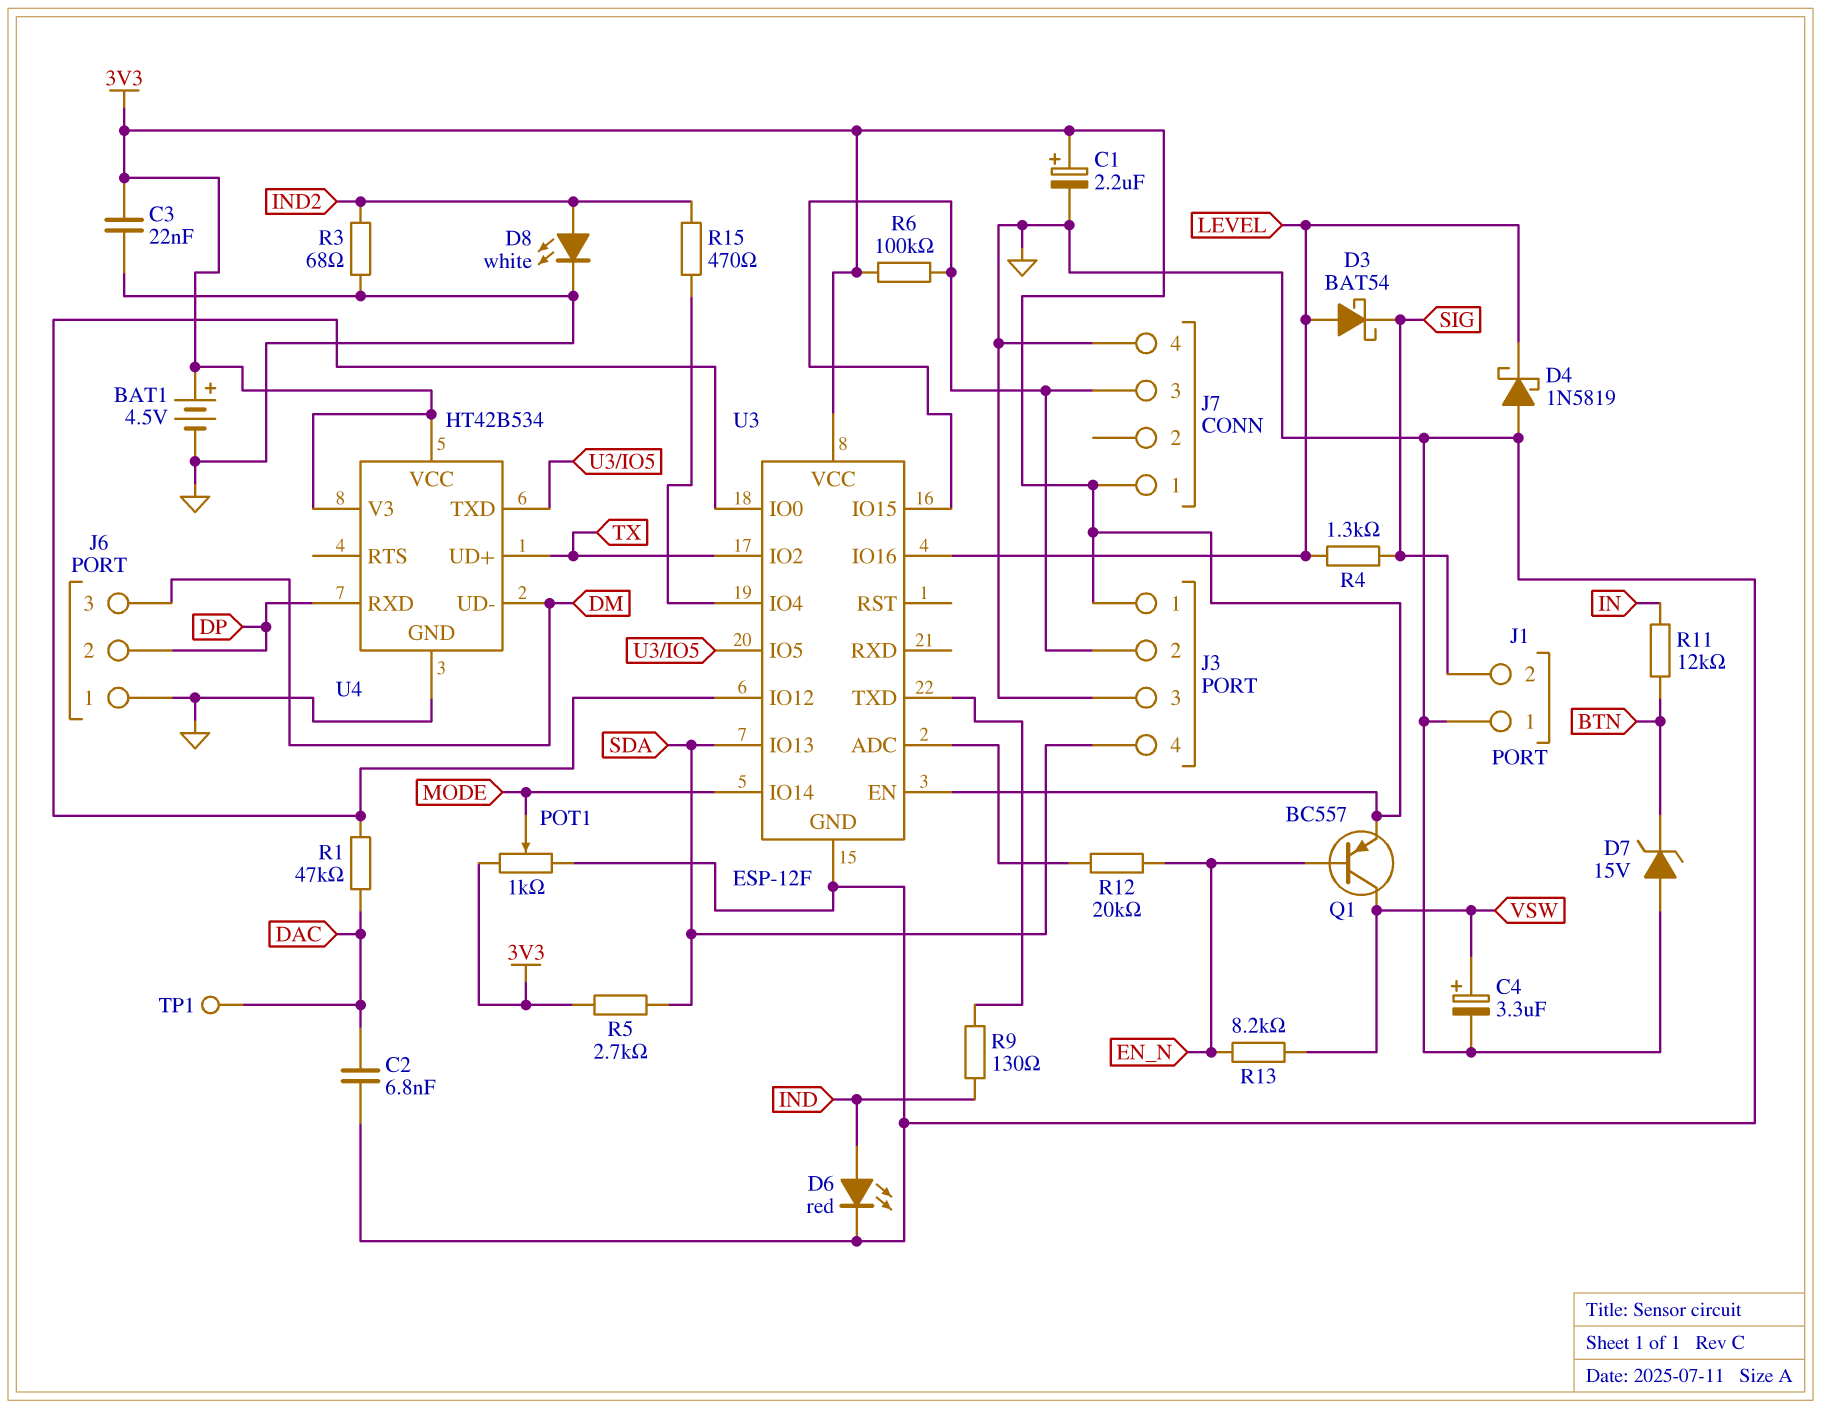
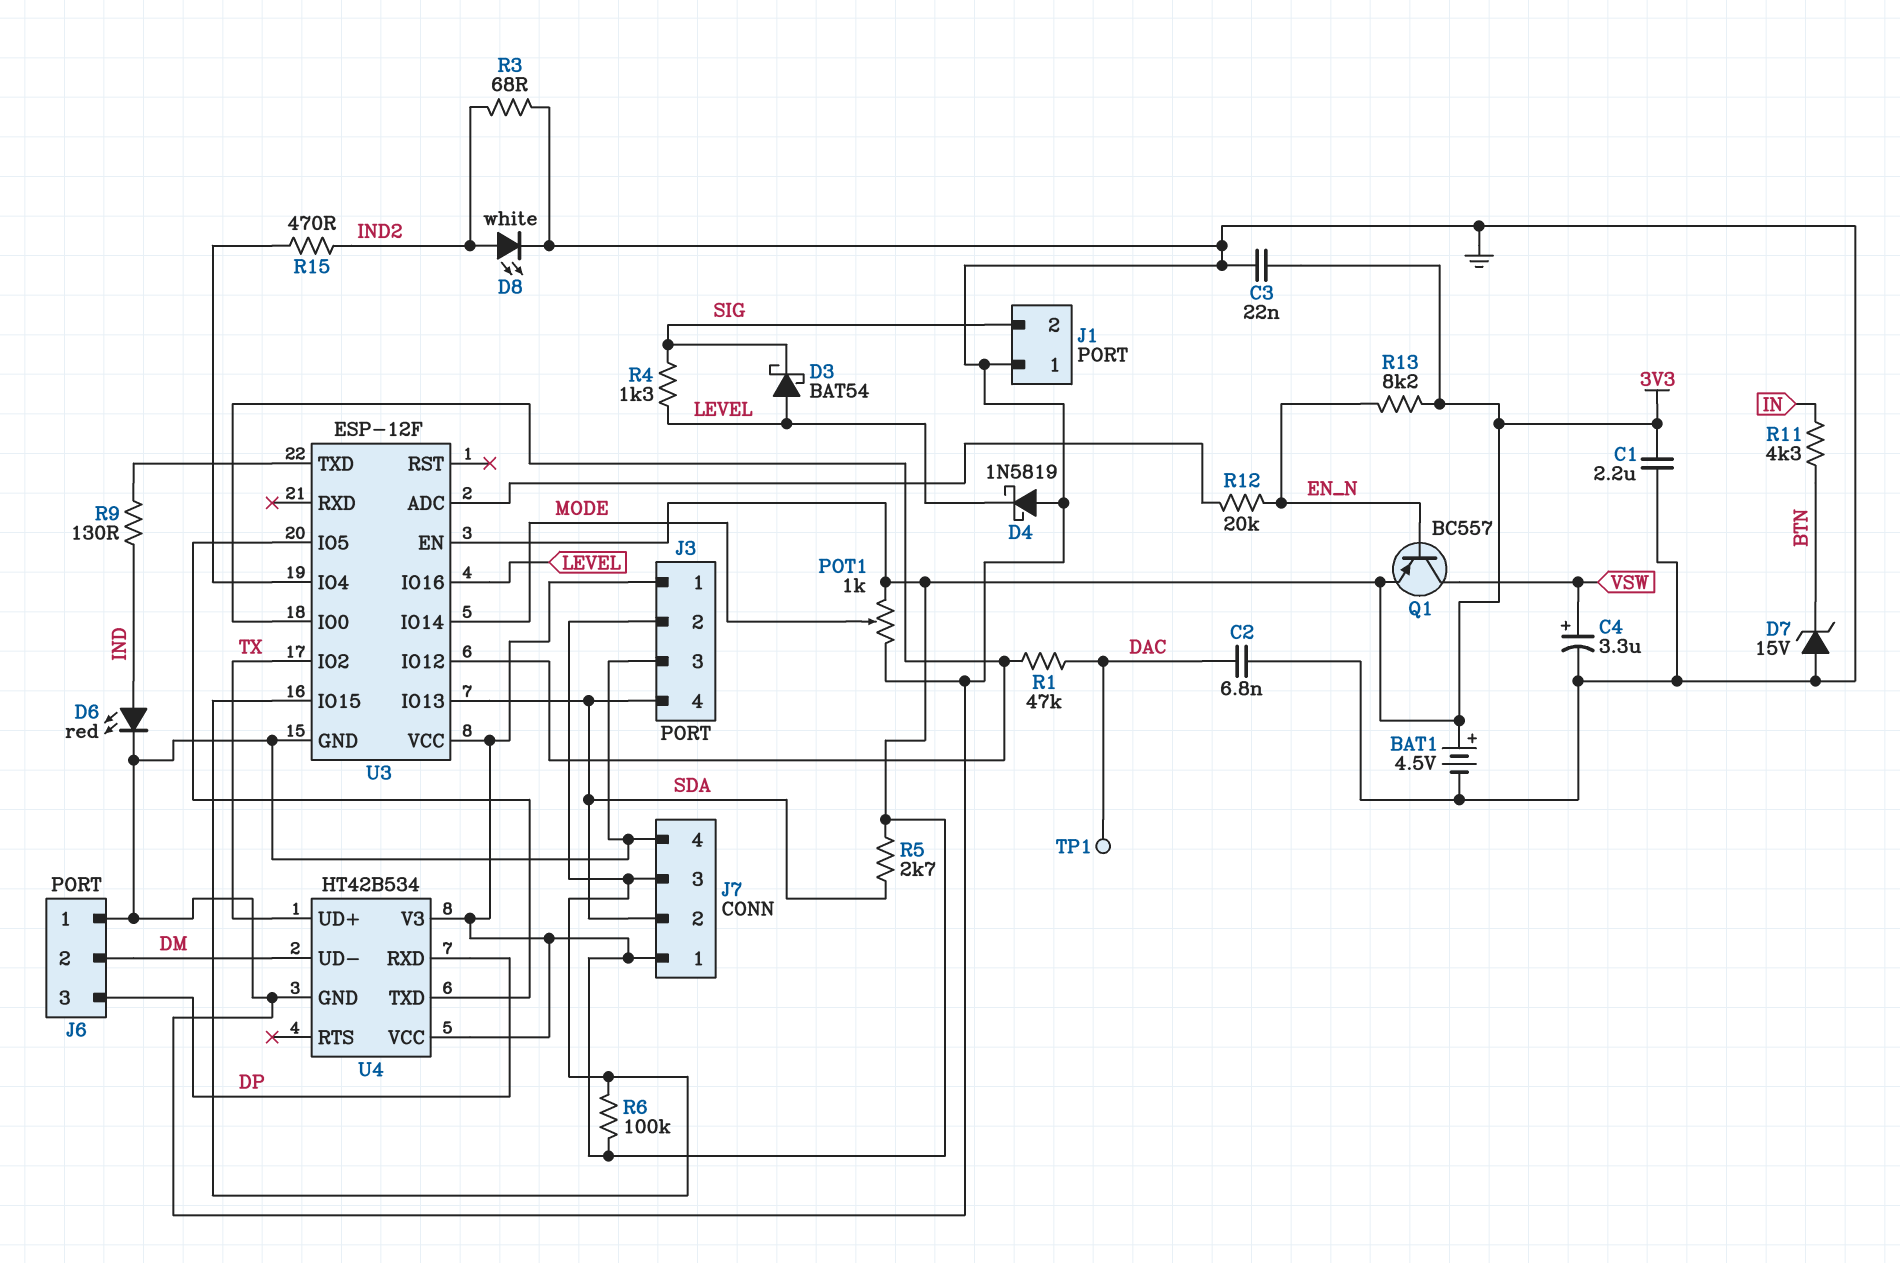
C1: 2.2uF (plus 3V3, minus GND) -> 2.2uF (3V3, GND)
J6 pin 2: DP -> DM
J6 pin 3: DM -> DP
J7 pin 2: none -> SDA
R11: 12k (BTN, IN) -> 4.3k (BTN, IN)
R13: 8.2k (EN_N, VSW) -> 8.2k (3V3, EN_N)

